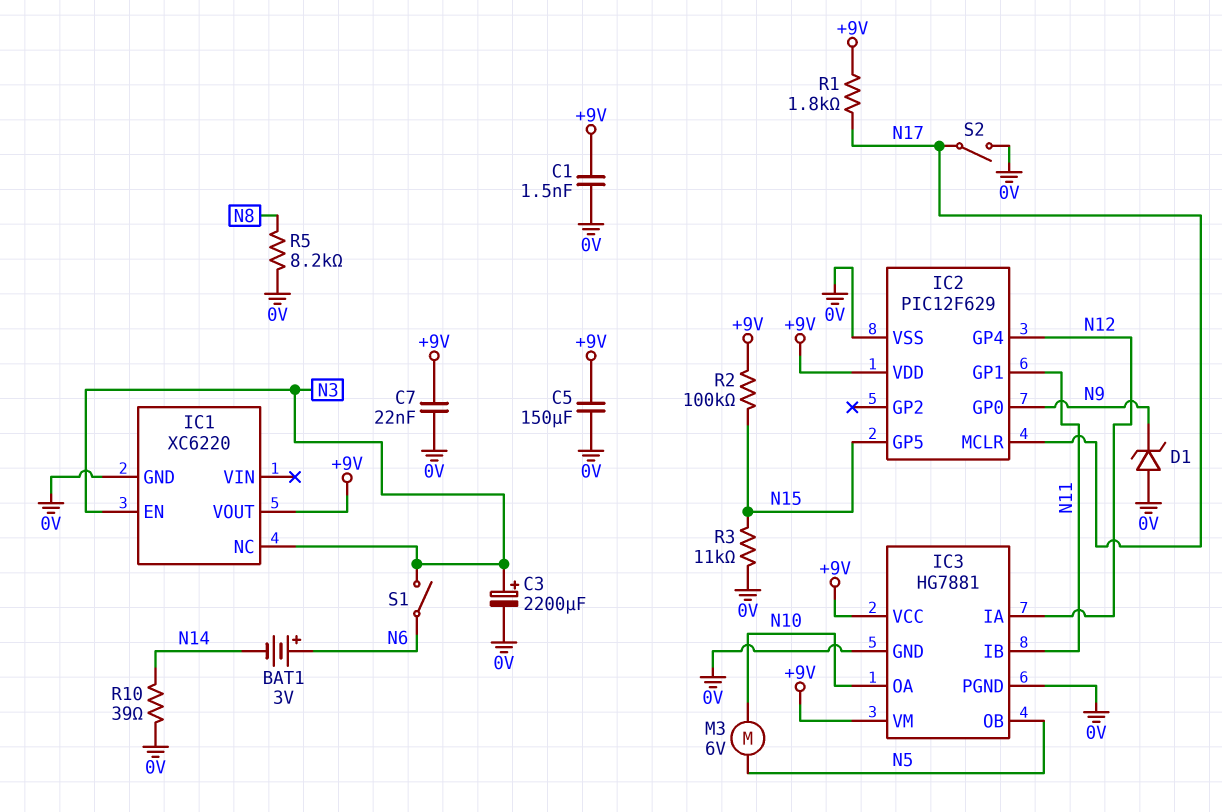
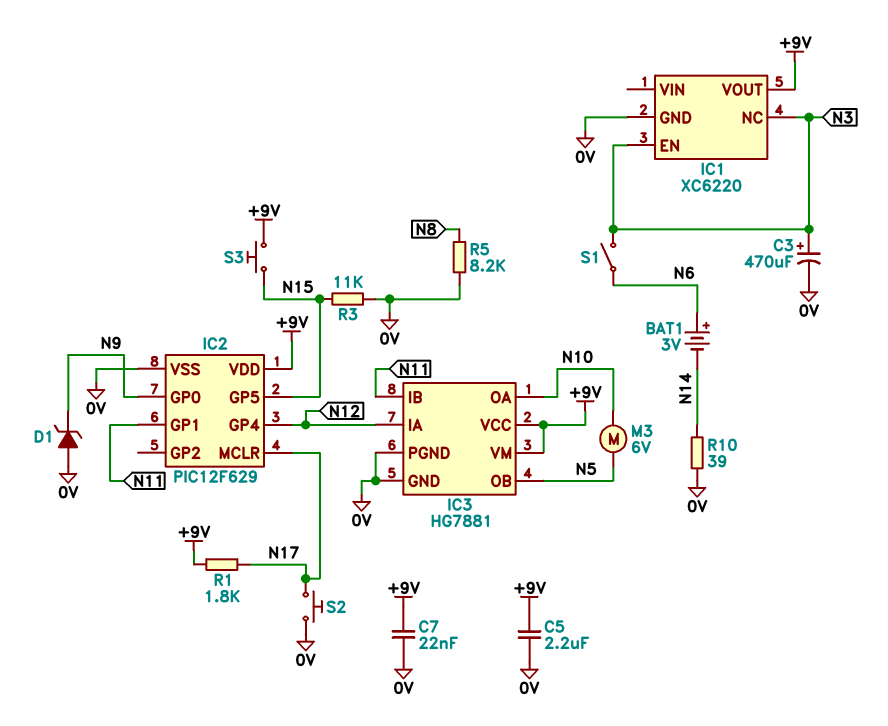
C1: 1.5nF (+9V, 0V) -> none
C3: 2200uF (plus N3, minus 0V) -> 470uF (plus N3, minus 0V)
C5: 150uF (+9V, 0V) -> 2.2uF (+9V, 0V)
R2: 100k (+9V, N15) -> none
S2: switch (0V, N17) -> button (0V, N17)
S3: none -> button (+9V, N15)

